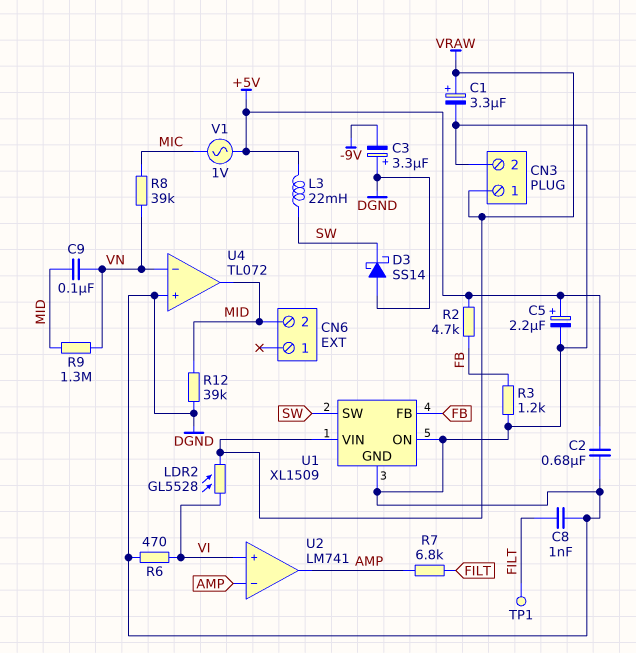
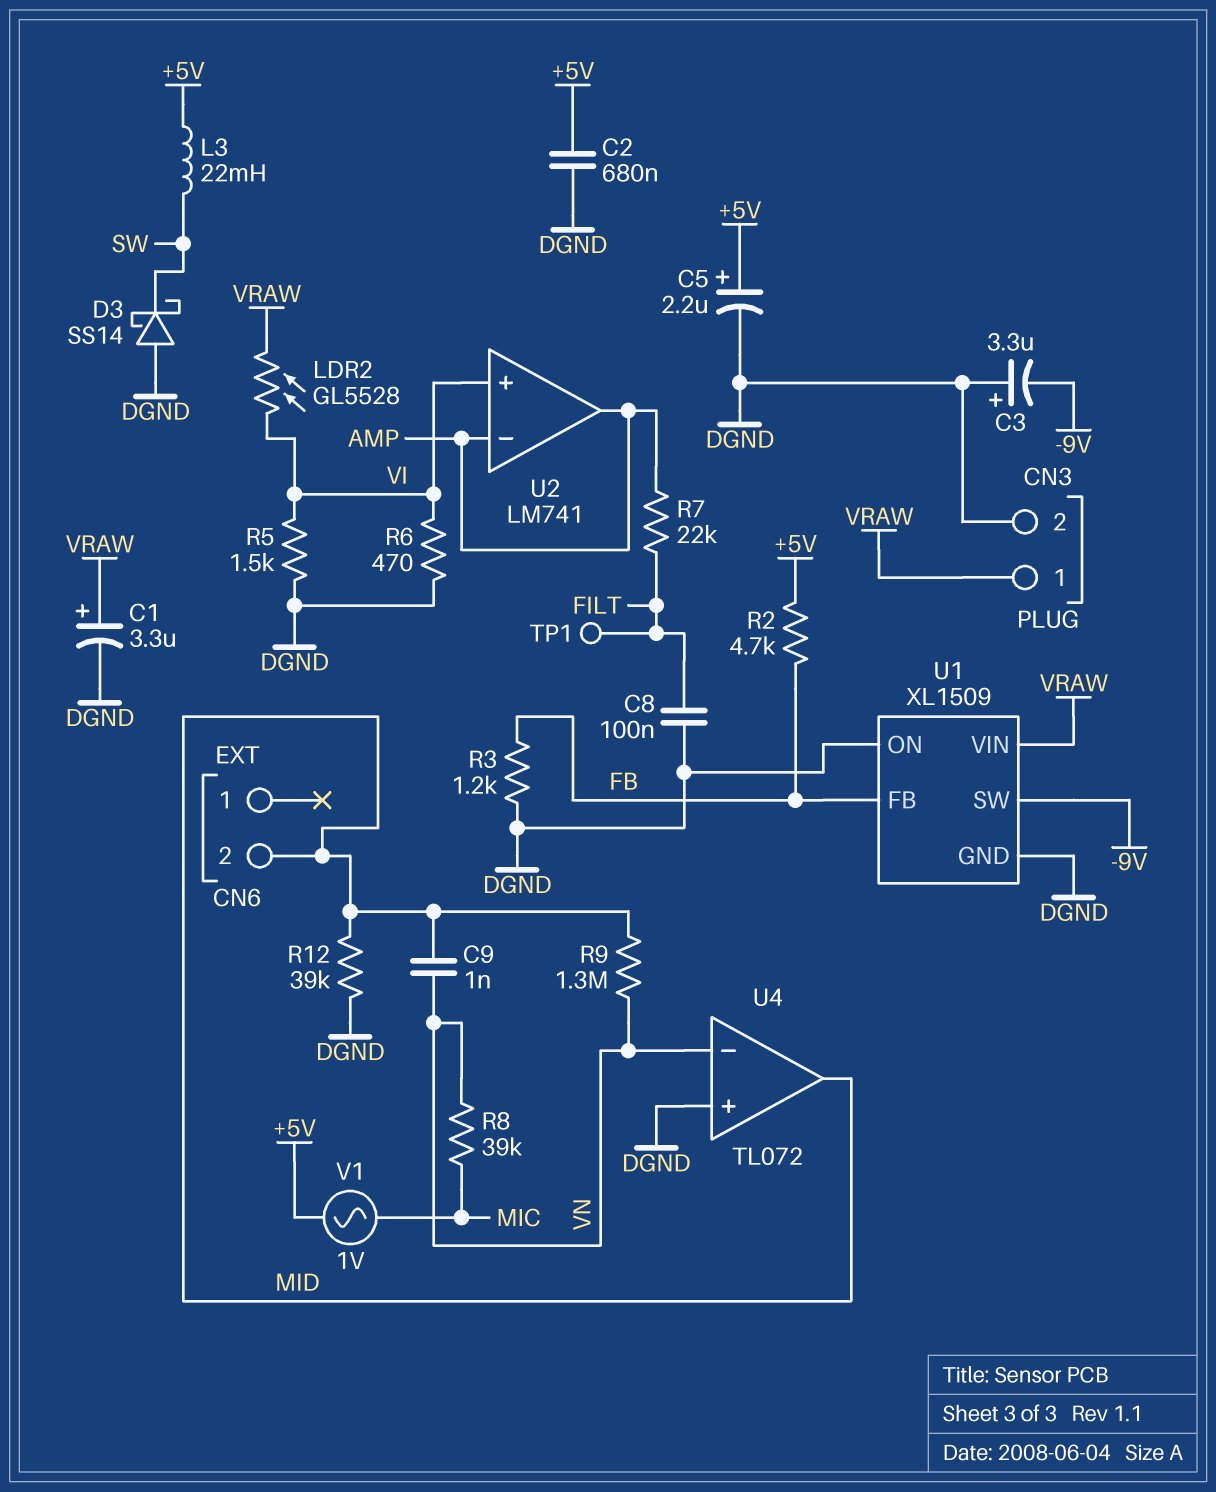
C8: 1nF (DGND, FILT) -> 100nF (DGND, FILT)
C9: 100nF (MID, VN) -> 1nF (MID, VN)
R5: none -> 1.5k (DGND, VI)
R7: 6.8k (AMP, FILT) -> 22k (AMP, FILT)
U1 pin SW: SW -> -9V

